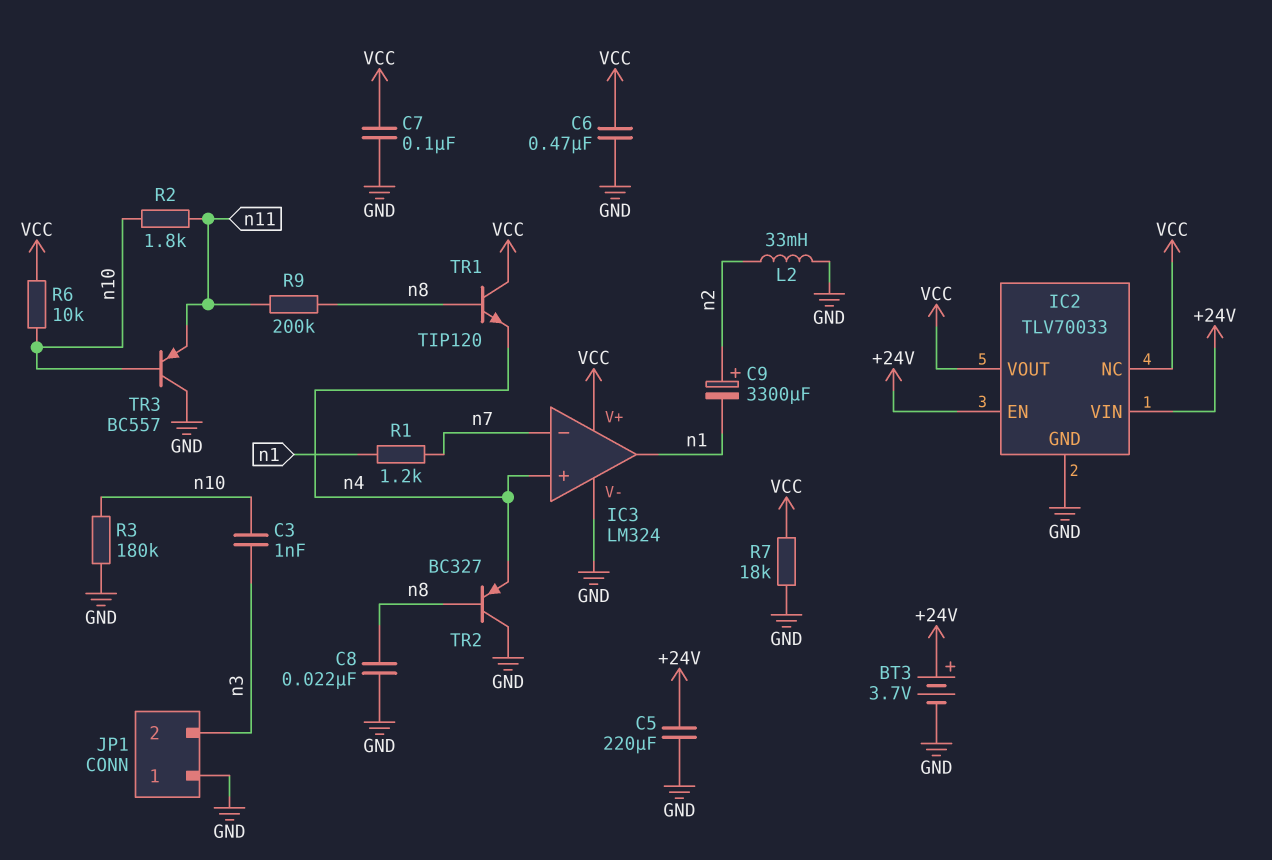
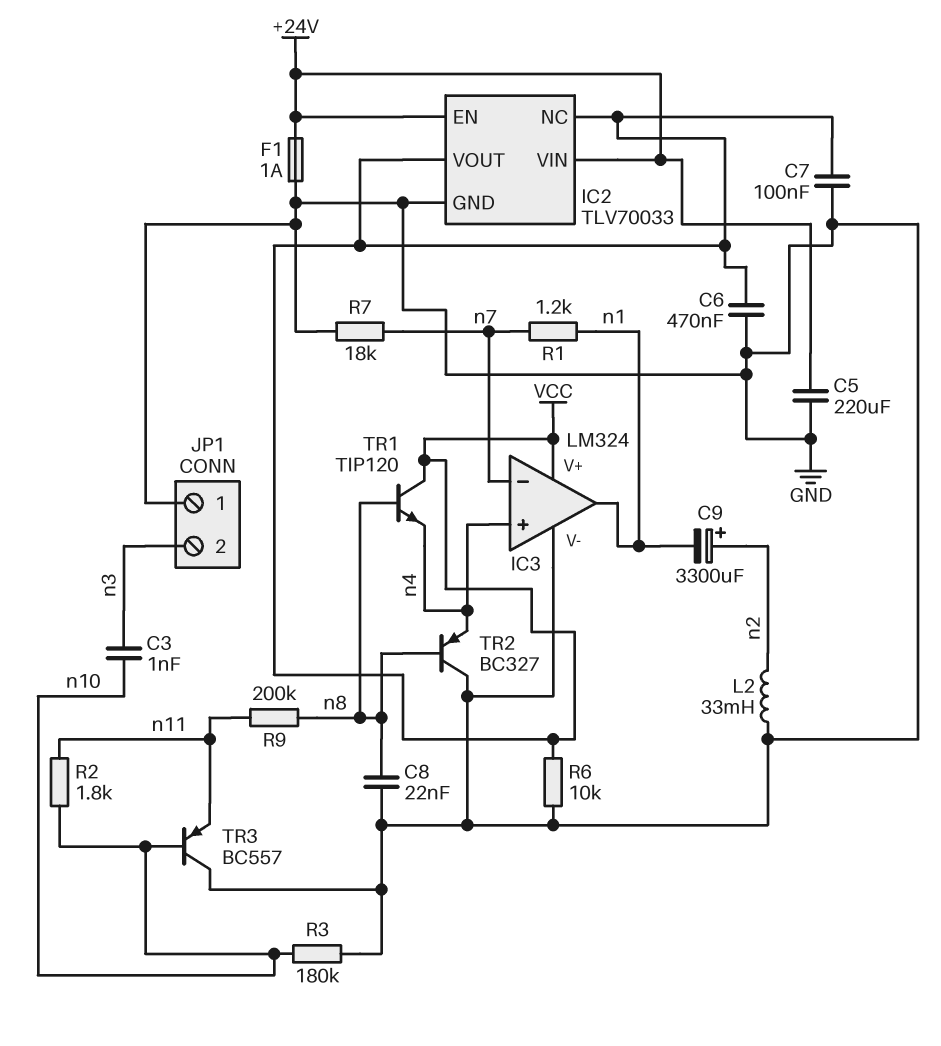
BT3: 3.7V (plus +24V, minus GND) -> none
F1: none -> 1A (+24V, GND)
R6: 10k (VCC, n10) -> 10k (GND, VCC)
R7: 18k (GND, VCC) -> 18k (GND, n7)

